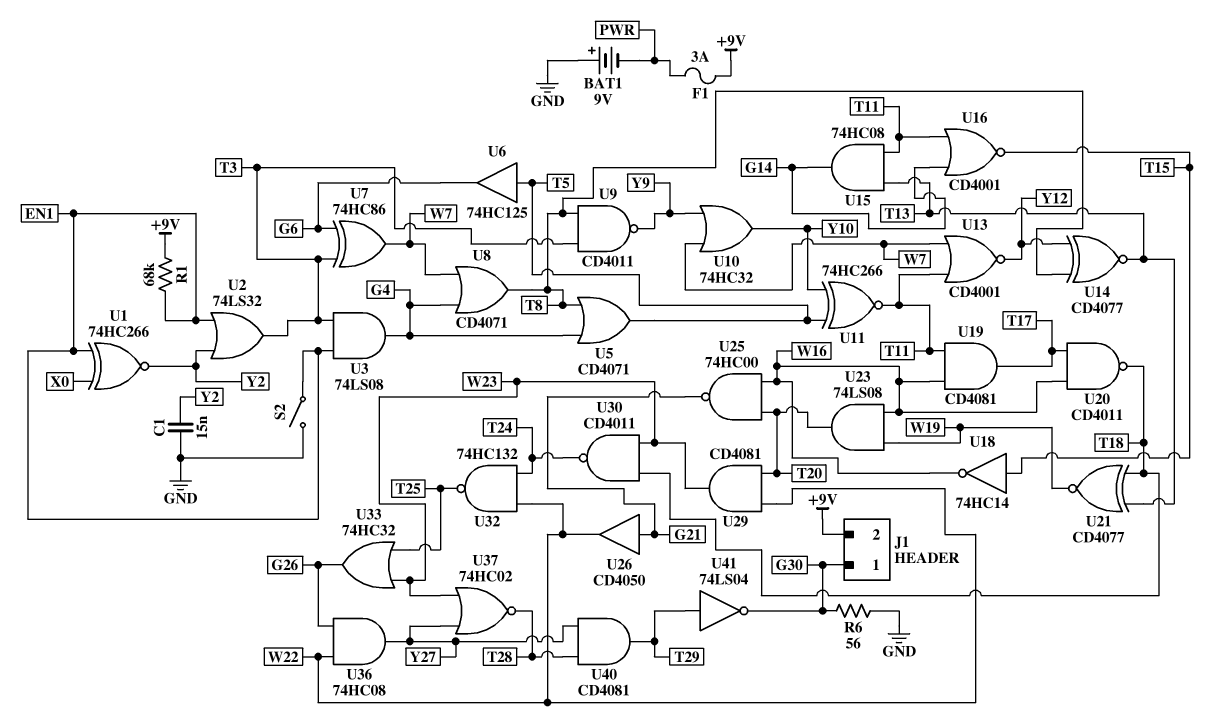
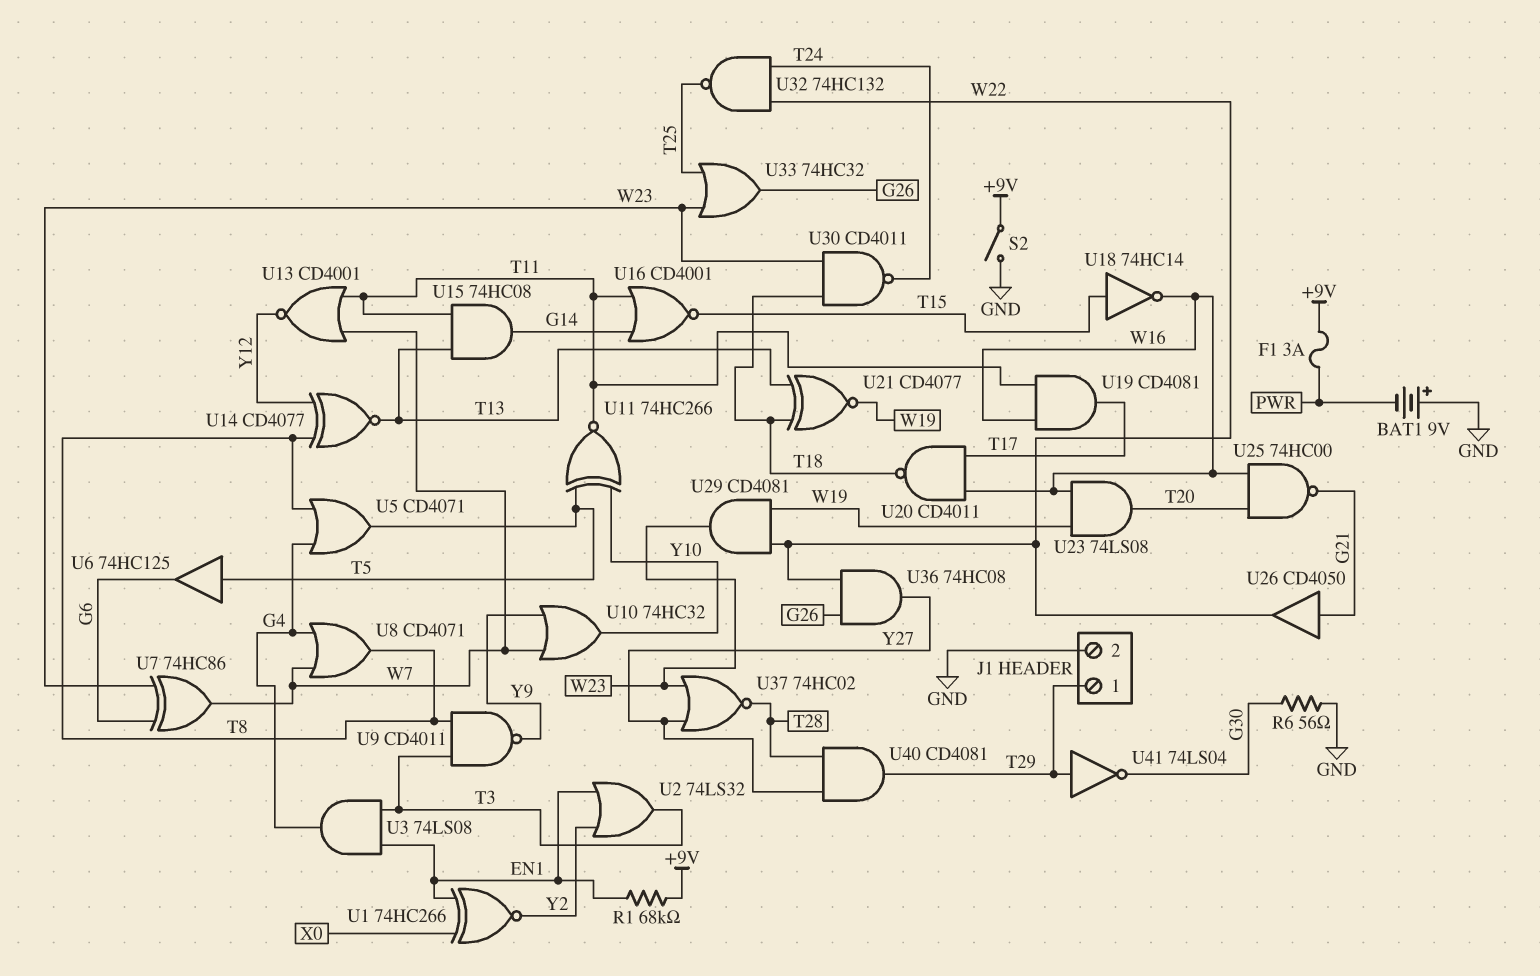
C1: 15nF (GND, Y2) -> none
J1 pin 1: G30 -> T29
J1 pin 2: +9V -> GND
S2: switch (EN1, GND) -> switch (+9V, GND)
U7: XOR 74HC86 (in G6, in T3, out W7) -> XOR 74HC86 (in G6, in W23, out W7)
U29: AND CD4081 (in T20, in W22, out W23) -> AND CD4081 (in W19, in W22, out W23)

